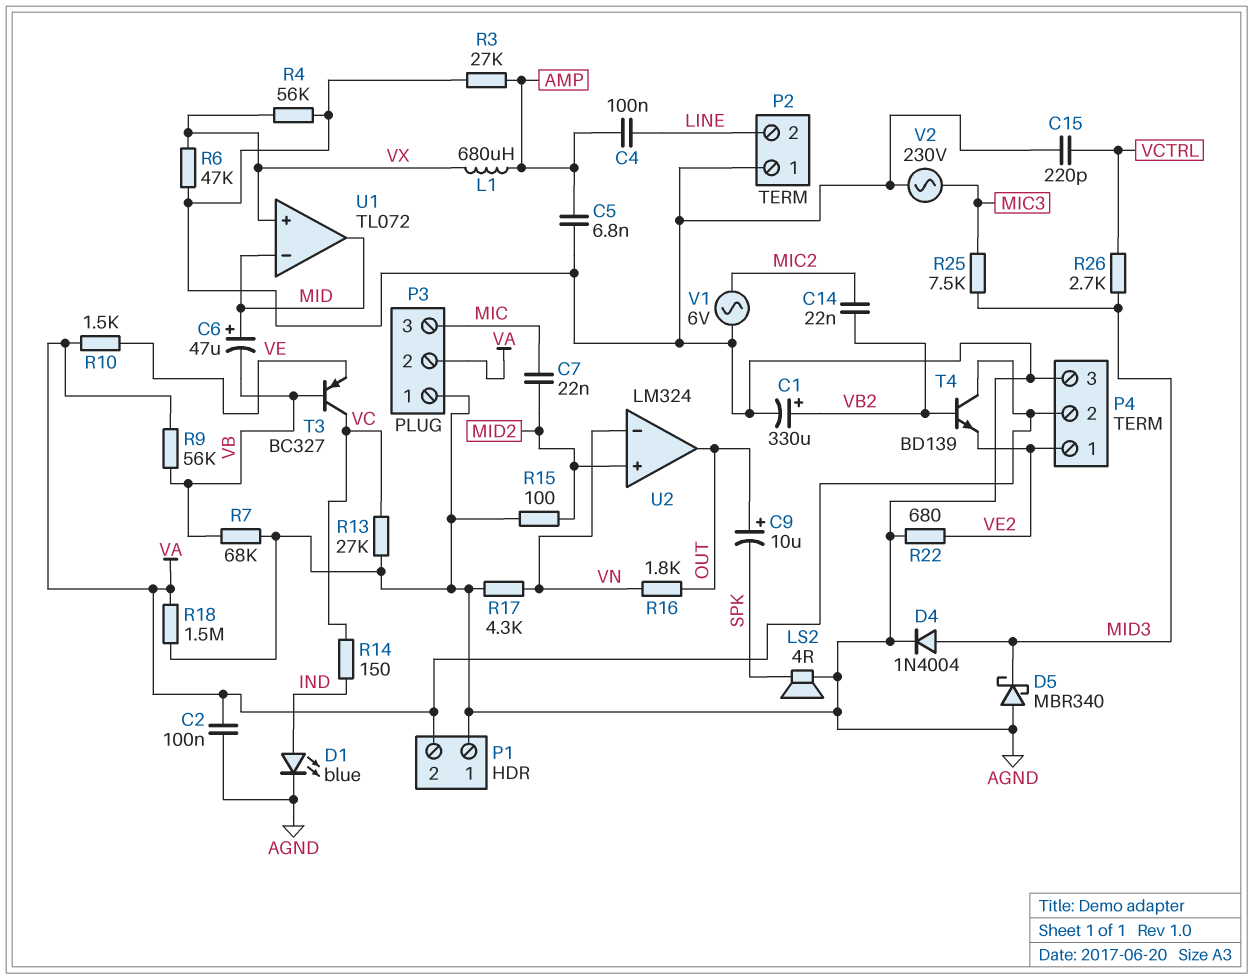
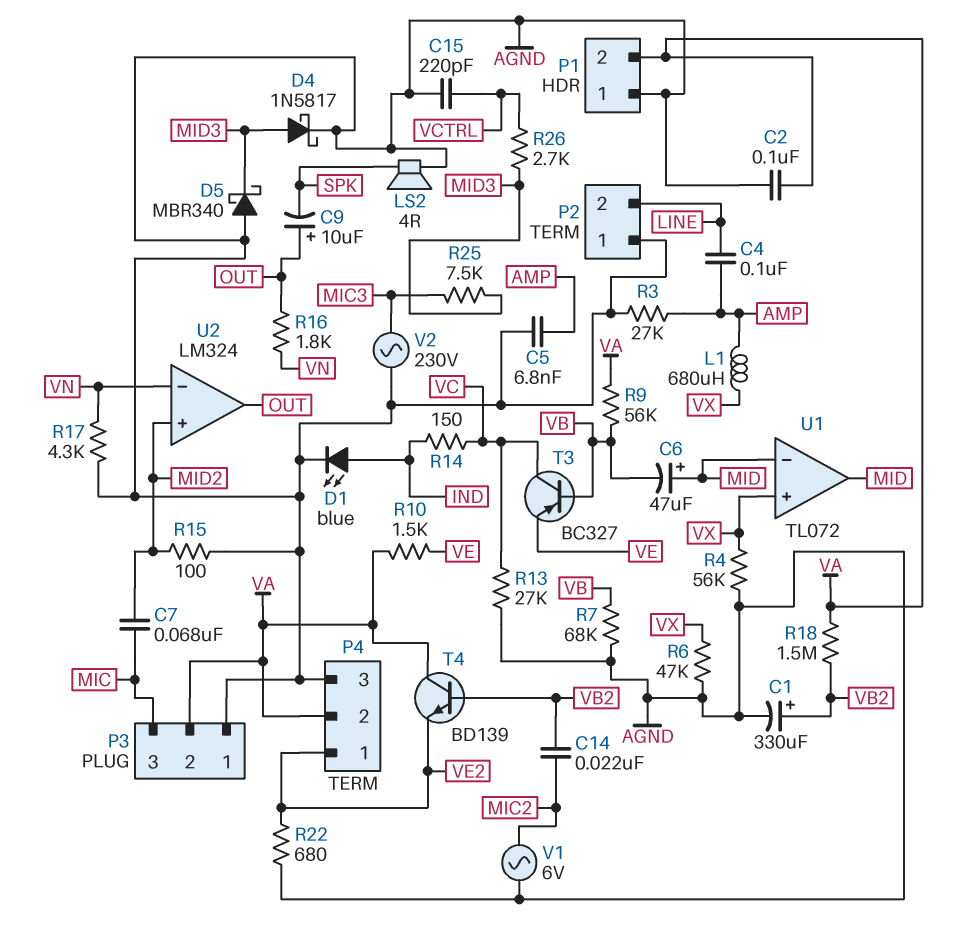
C7: 22nF (MIC, MID2) -> 68nF (MIC, MID2)
D4: diode 1N4004 (A MID3, K AGND) -> schottky 1N5817 (A MID3, K AGND)
R18: 1.5M (AGND, VA) -> 1.5M (VA, VB2)

